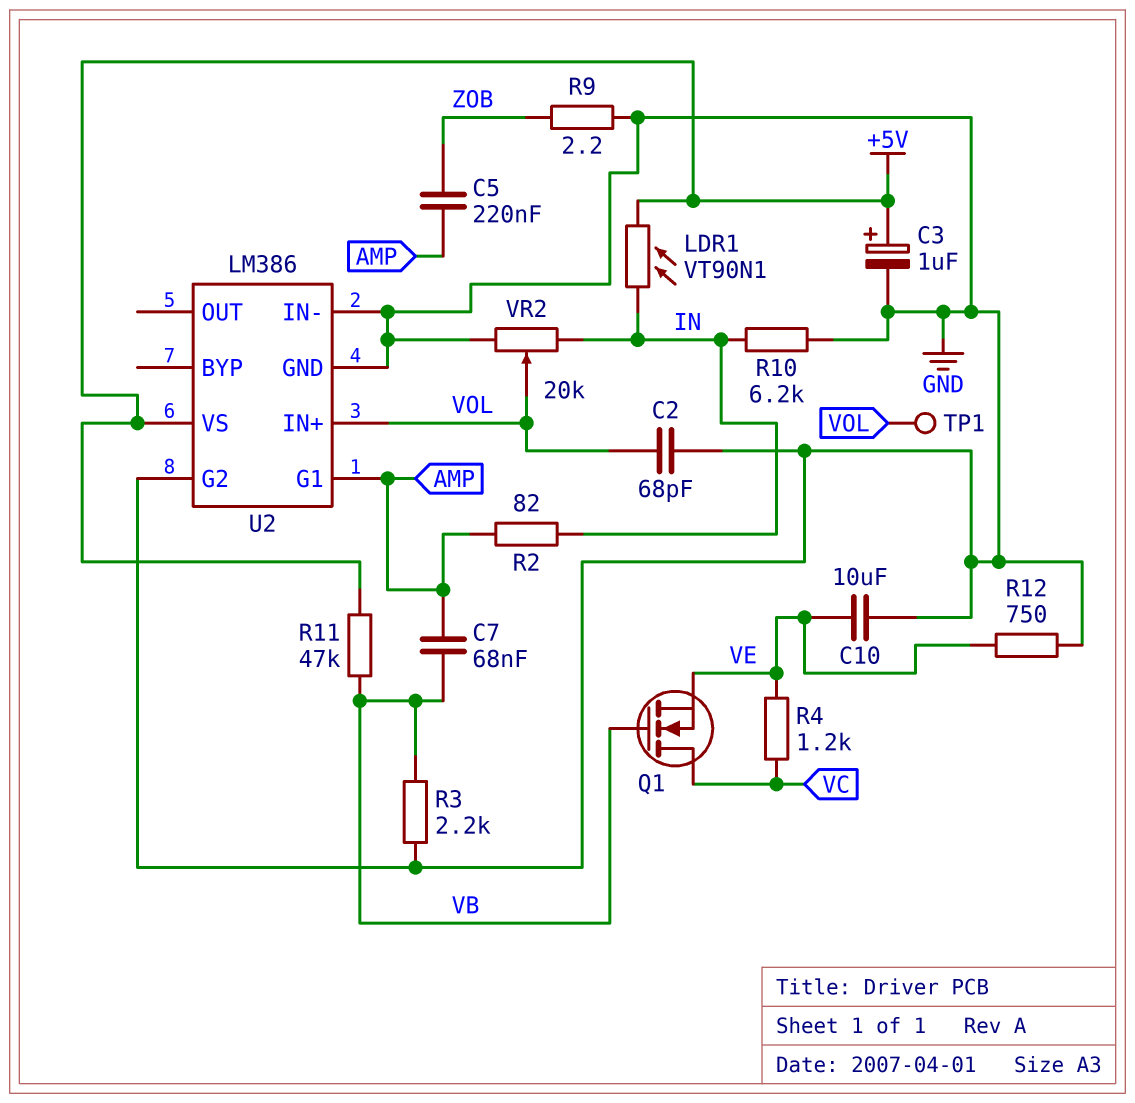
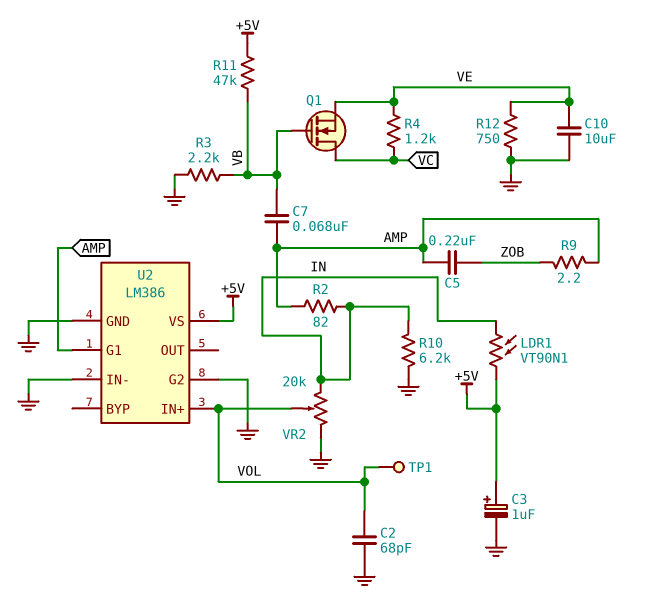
R9: 2.2 (GND, ZOB) -> 2.2 (AMP, ZOB)

